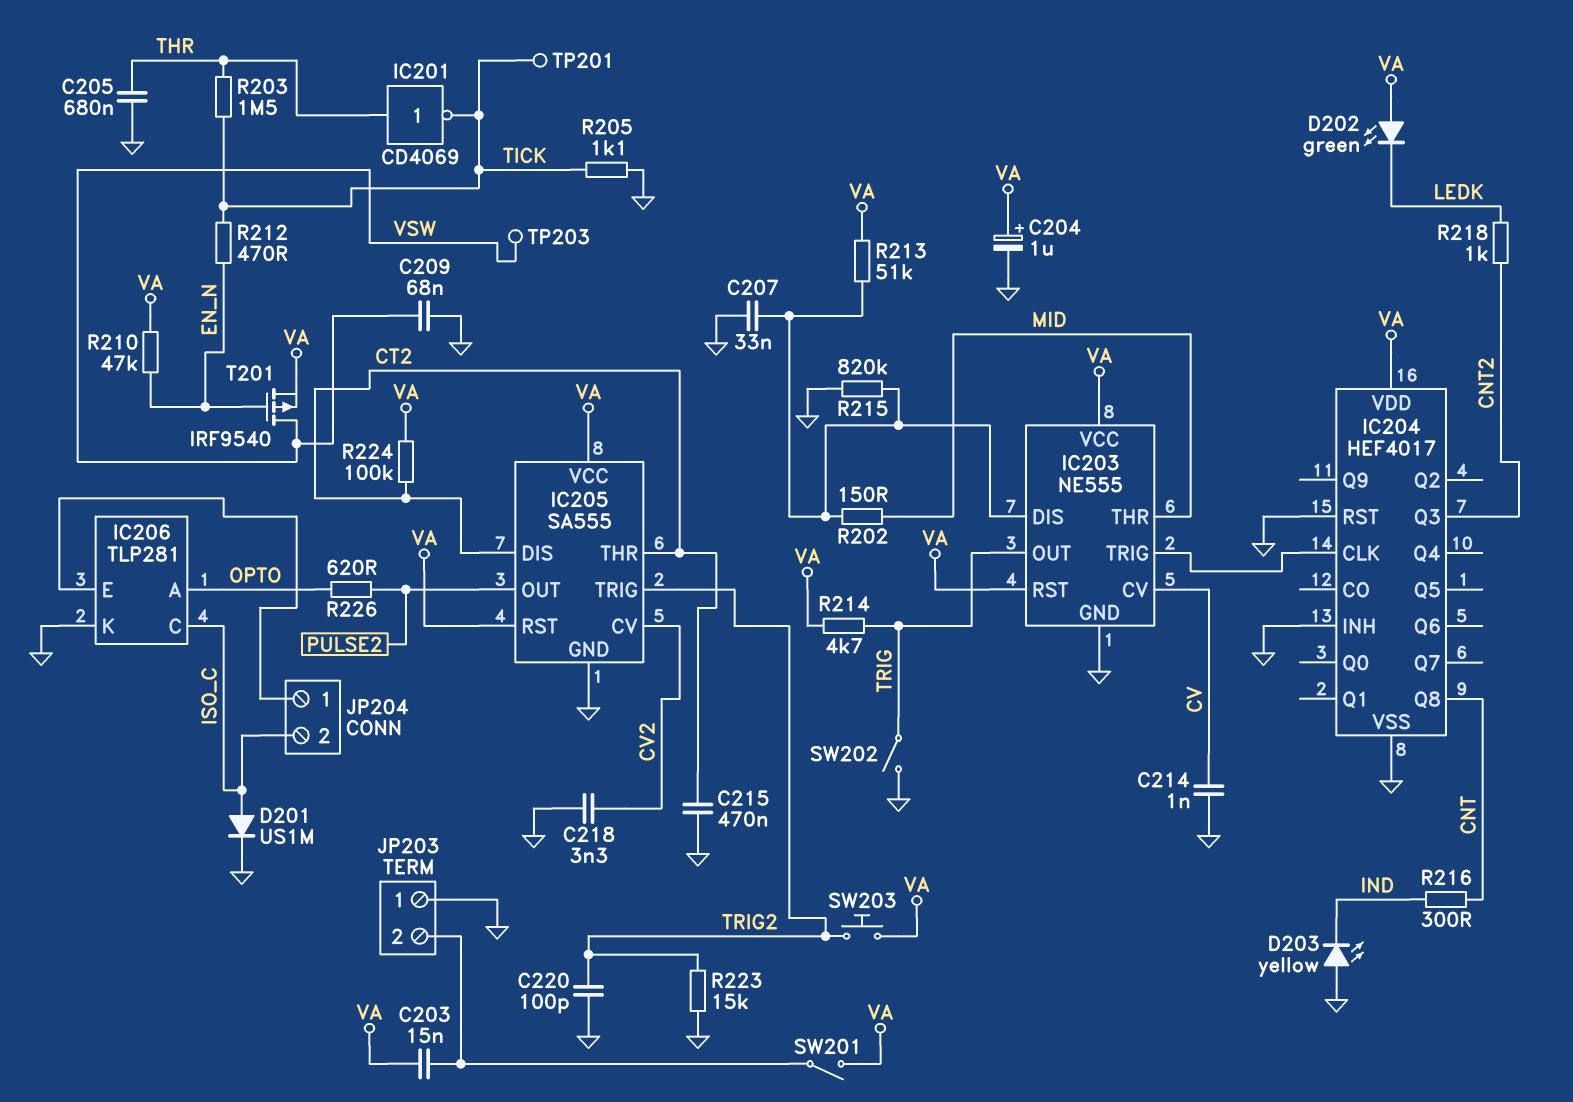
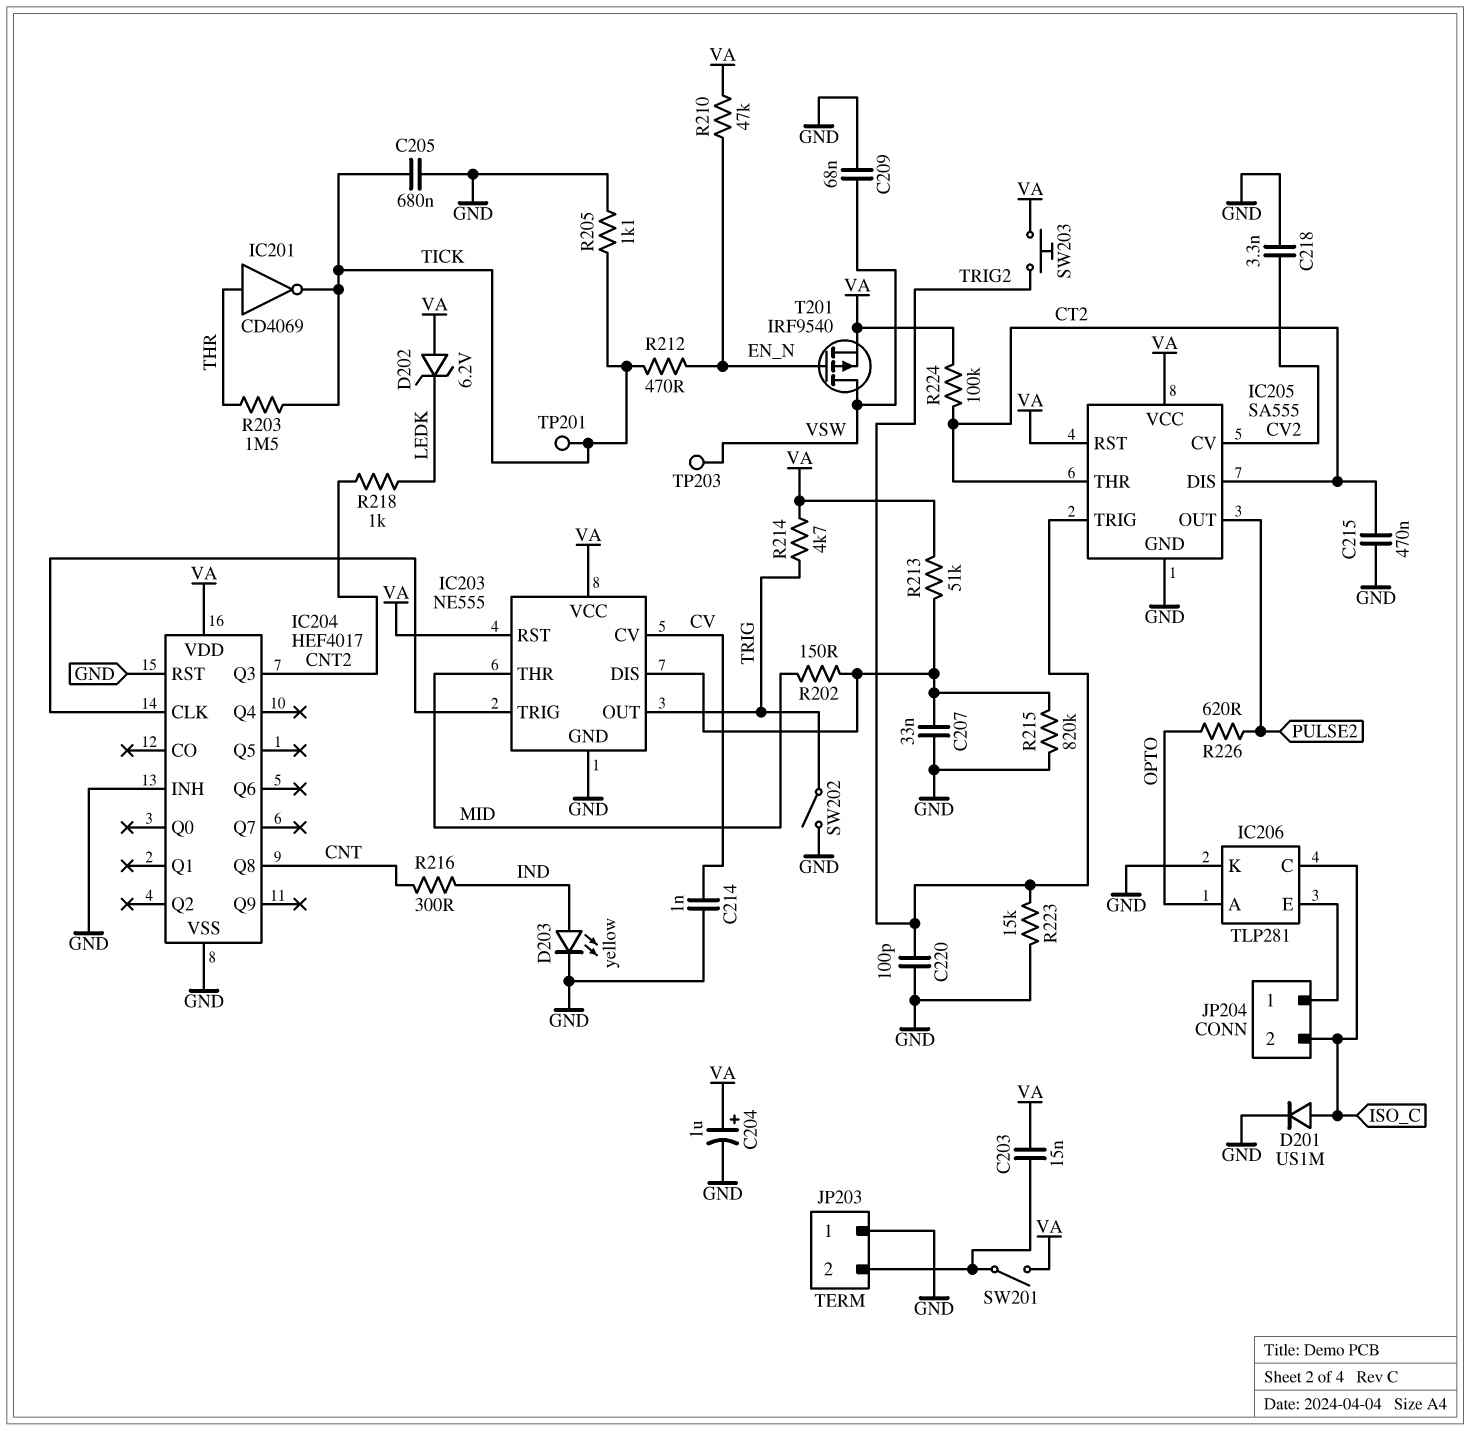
C205: 680nF (GND, THR) -> 680nF (GND, TICK)
D202: LED green (A VA, K LEDK) -> zener 6.2V (A VA, K LEDK)
D203: LED yellow (A GND, K IND) -> LED yellow (A IND, K GND)

